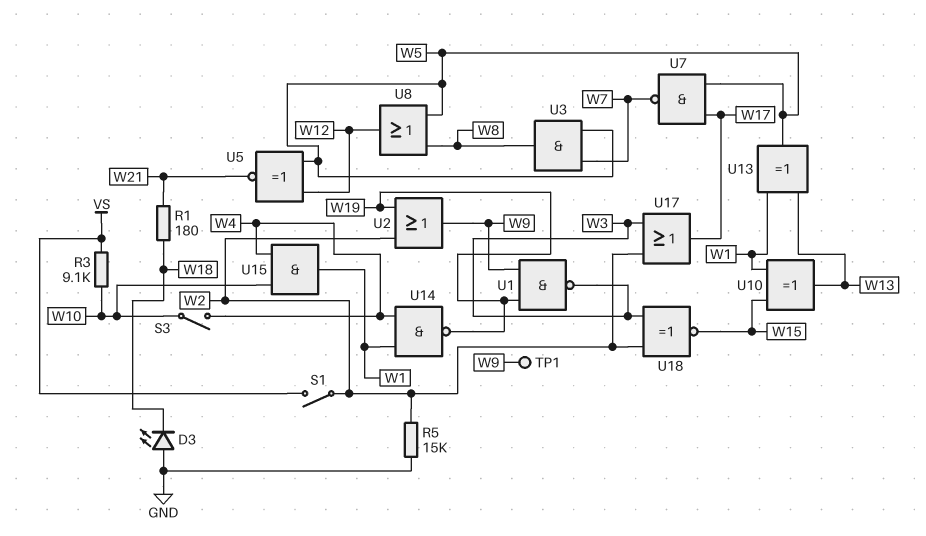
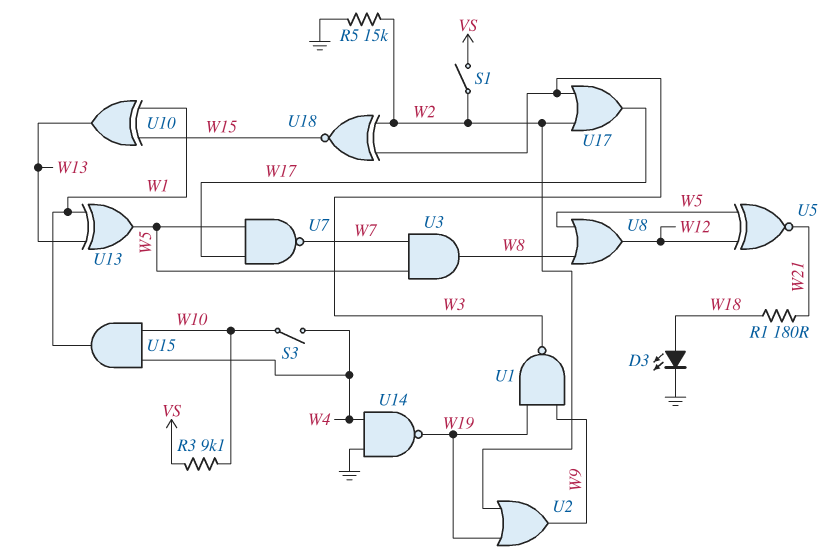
D3: LED (A GND, K W18) -> LED (A W18, K GND)
TP1: test point (W9) -> none
U14: NAND (in W1, in W4, out W19) -> NAND (in GND, in W4, out W19)

